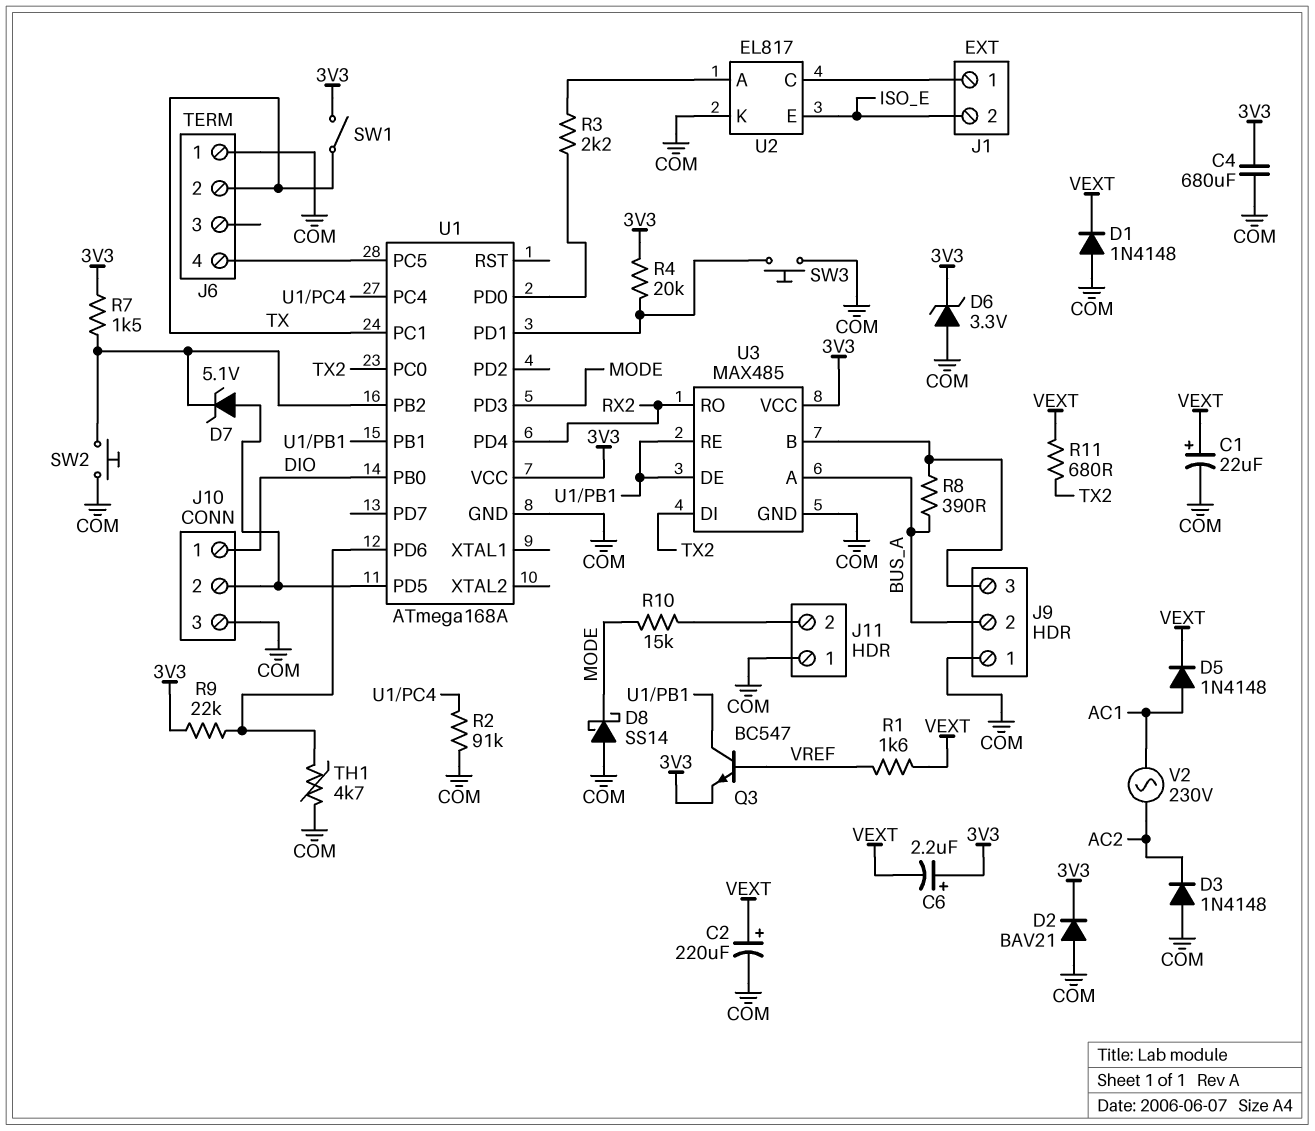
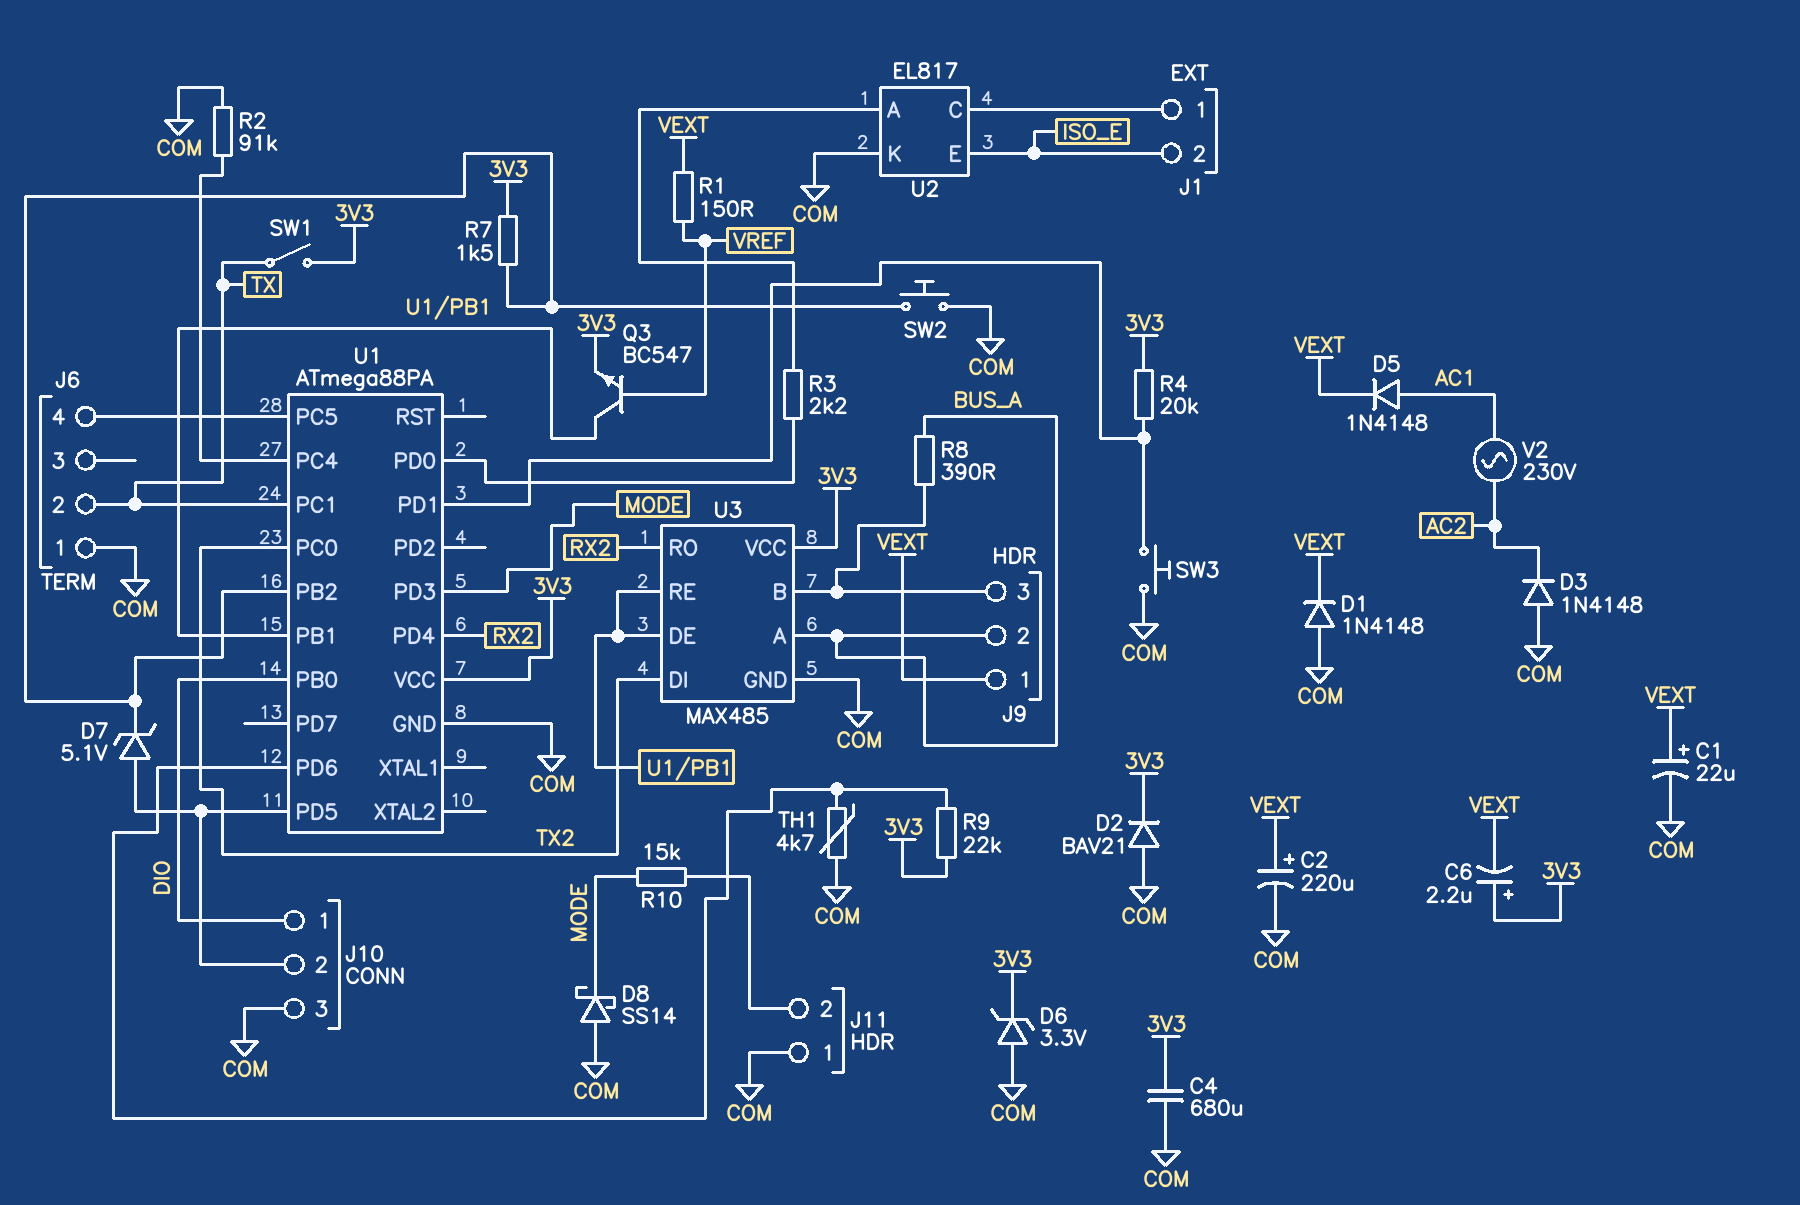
J9 pin 1: COM -> VEXT
R1: 1.6k (VEXT, VREF) -> 150 (VEXT, VREF)
R11: 680 (TX2, VEXT) -> none
U1: ATmega168A -> ATmega88PA

